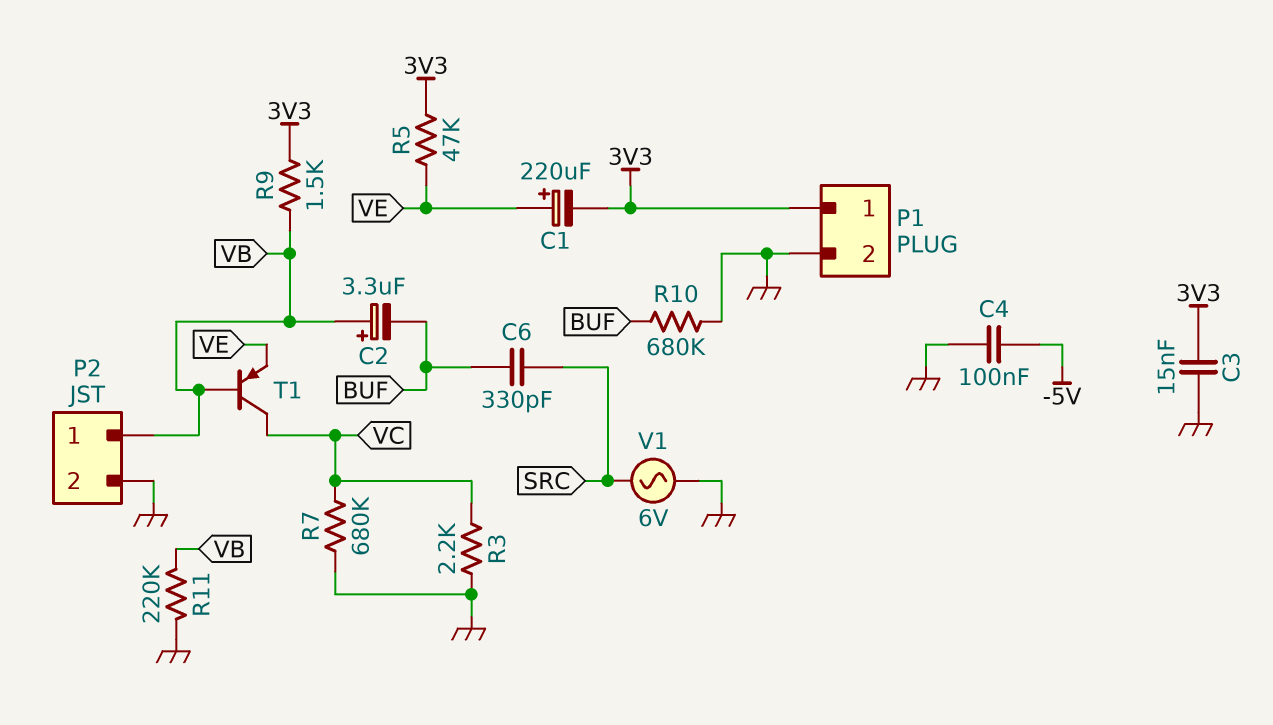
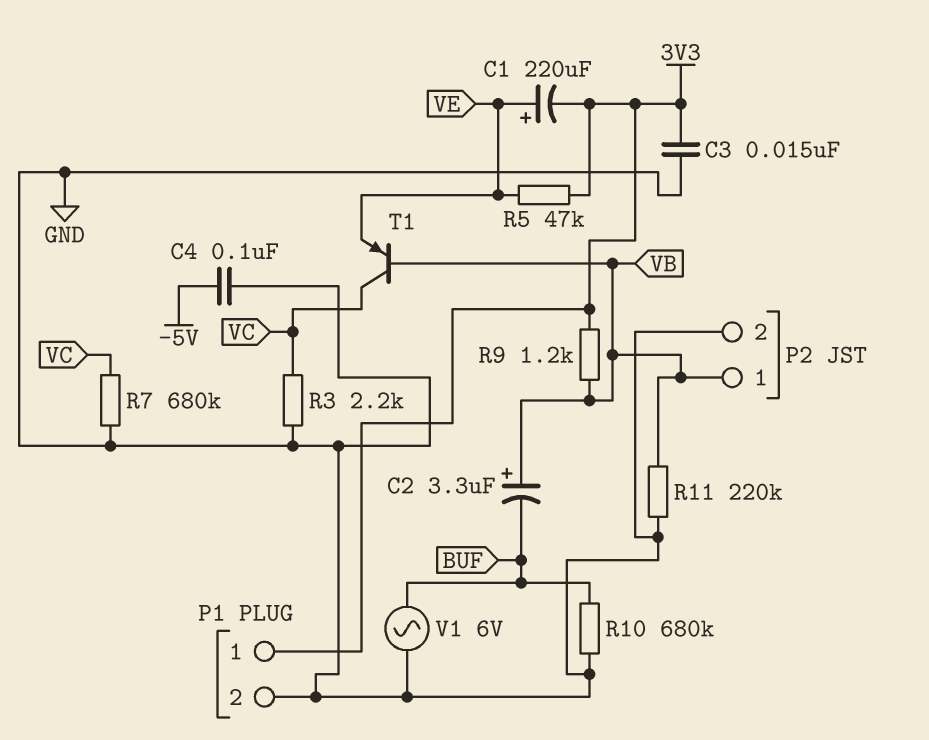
C6: 330pF (BUF, SRC) -> none
R9: 1.5k (3V3, VB) -> 1.2k (3V3, VB)
V1: AC 6V (GND, SRC) -> AC 6V (BUF, GND)

